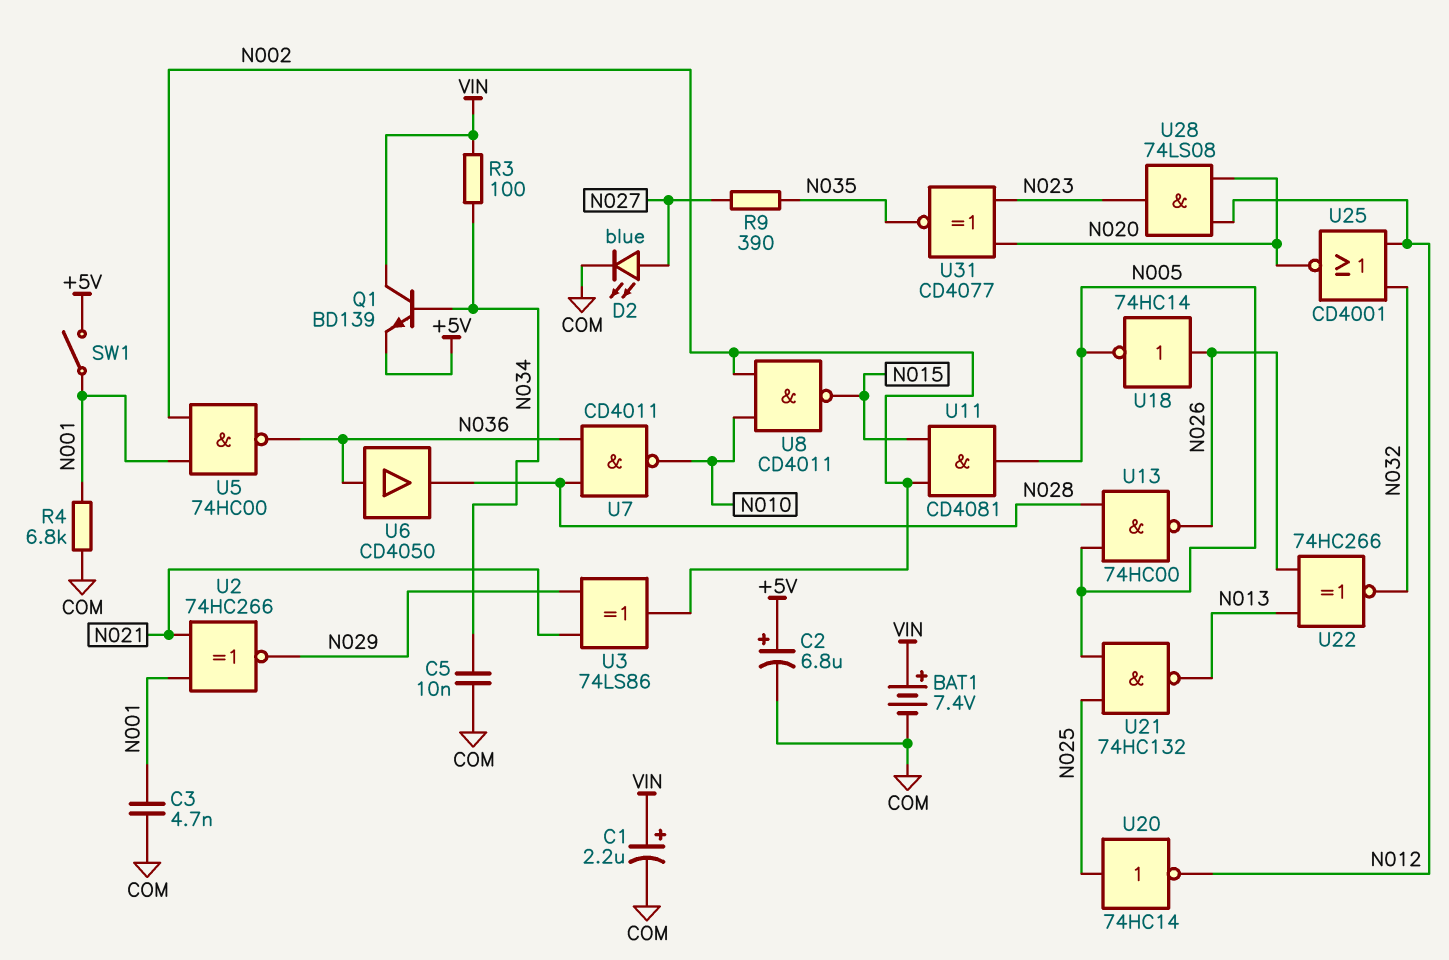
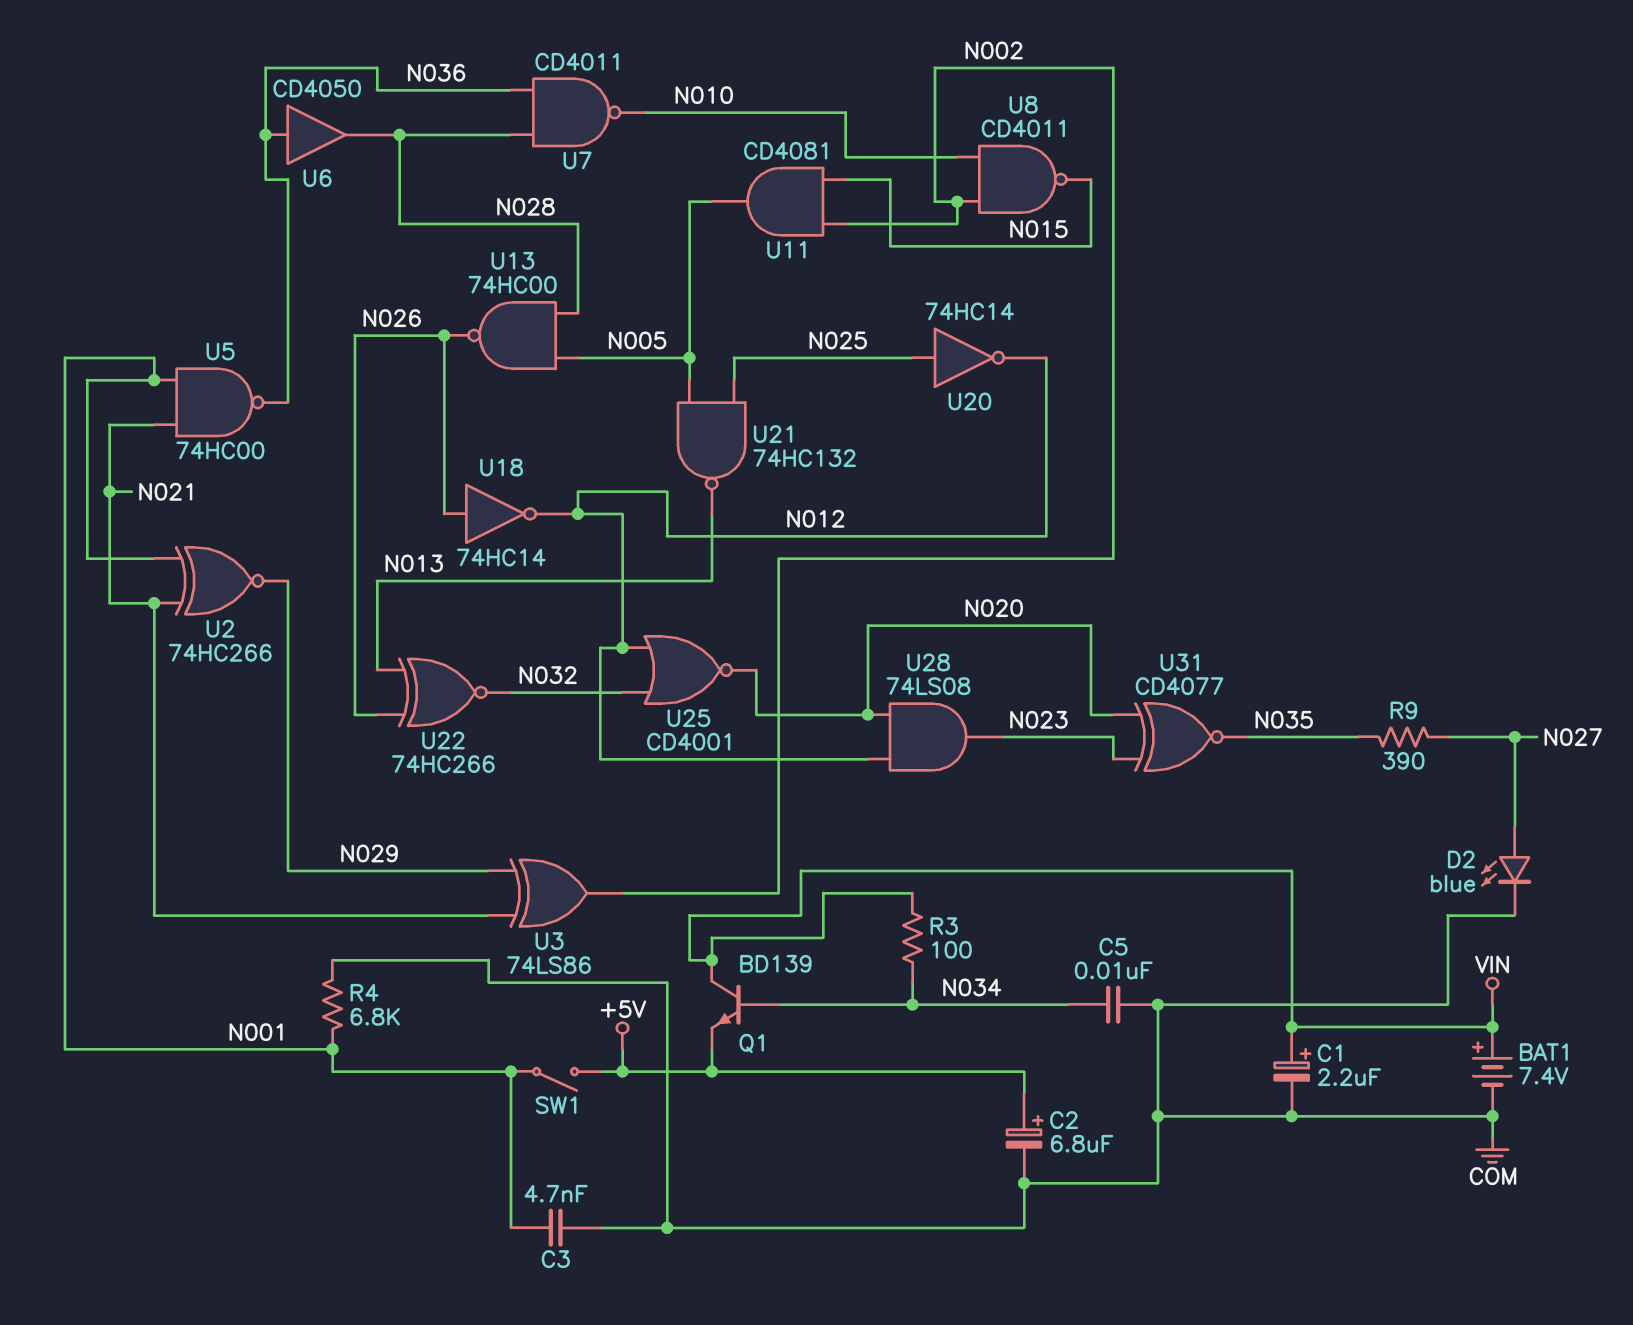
U5: NAND 74HC00 (in N001, in N002, out N036) -> NAND 74HC00 (in N001, in N021, out N036)
U18: NOT 74HC14 (in N026, out N005) -> NOT 74HC14 (in N026, out N012)

